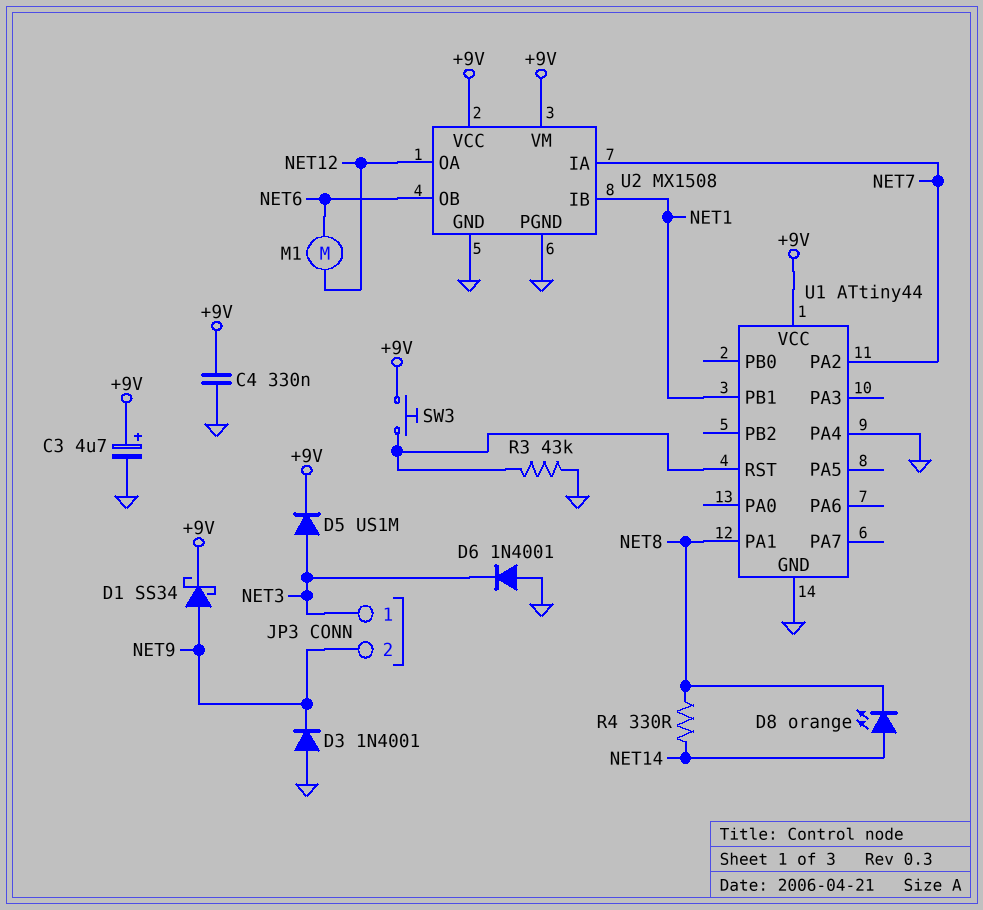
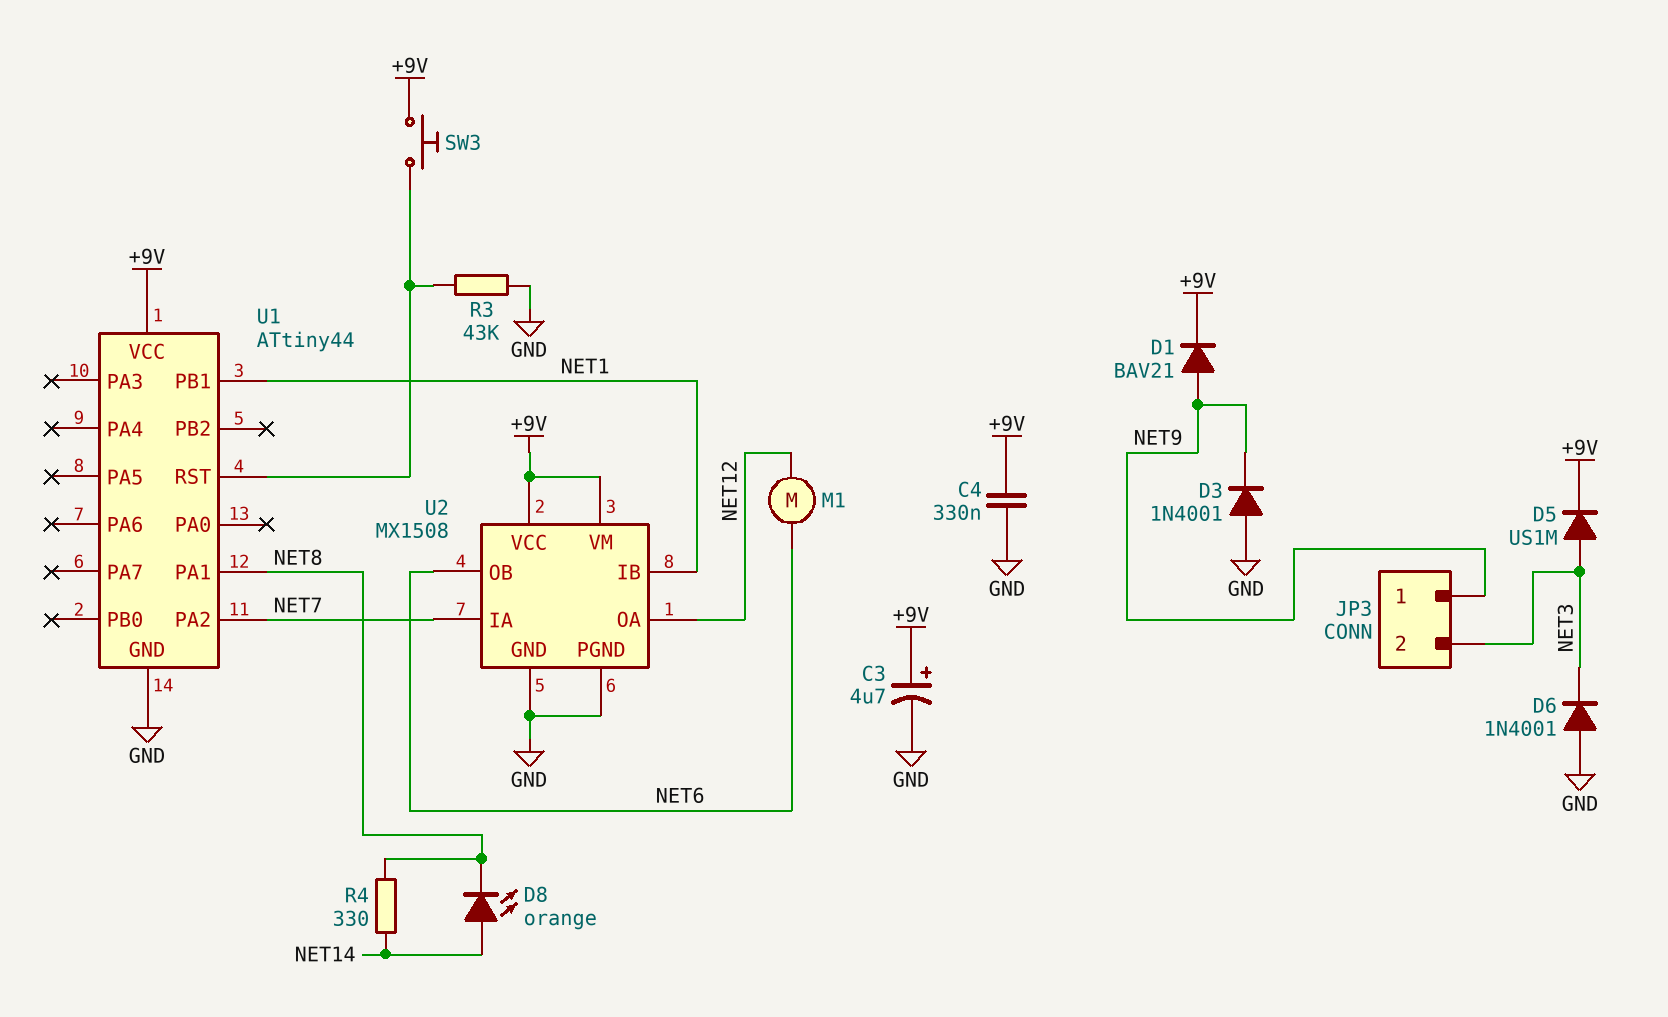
D1: schottky SS34 (A NET9, K +9V) -> diode BAV21 (A NET9, K +9V)
JP3 pin 1: NET3 -> NET9
JP3 pin 2: NET9 -> NET3
U1 pin PA4: GND -> none

